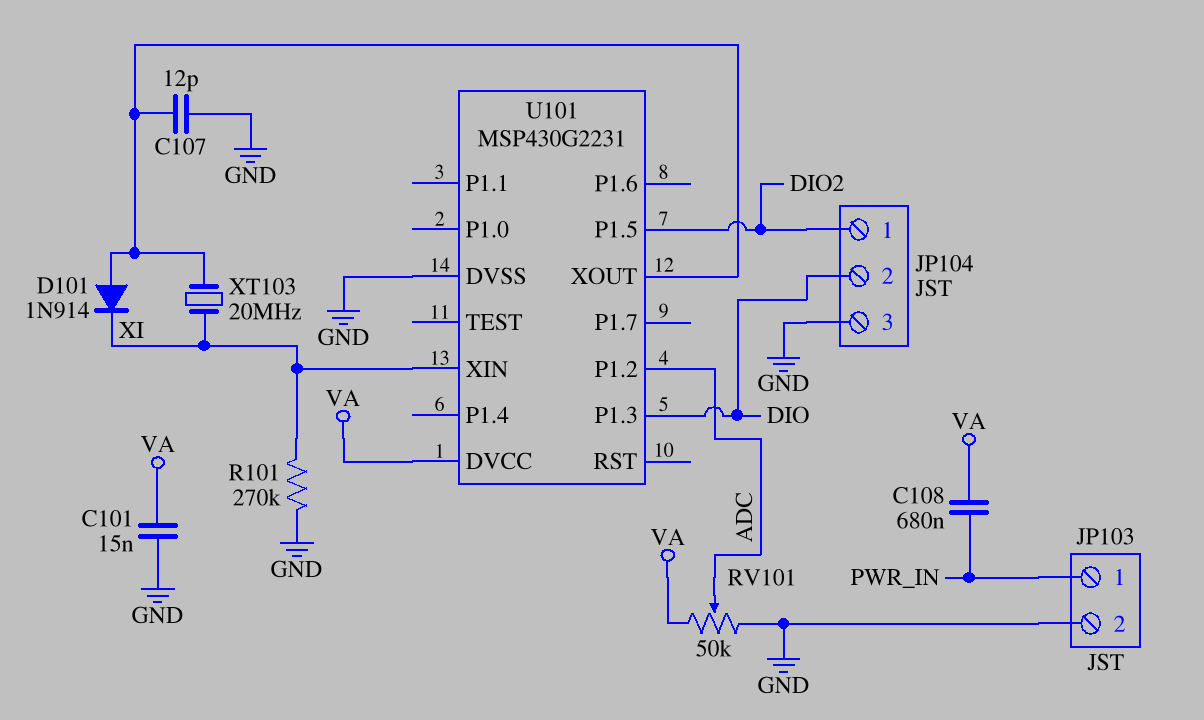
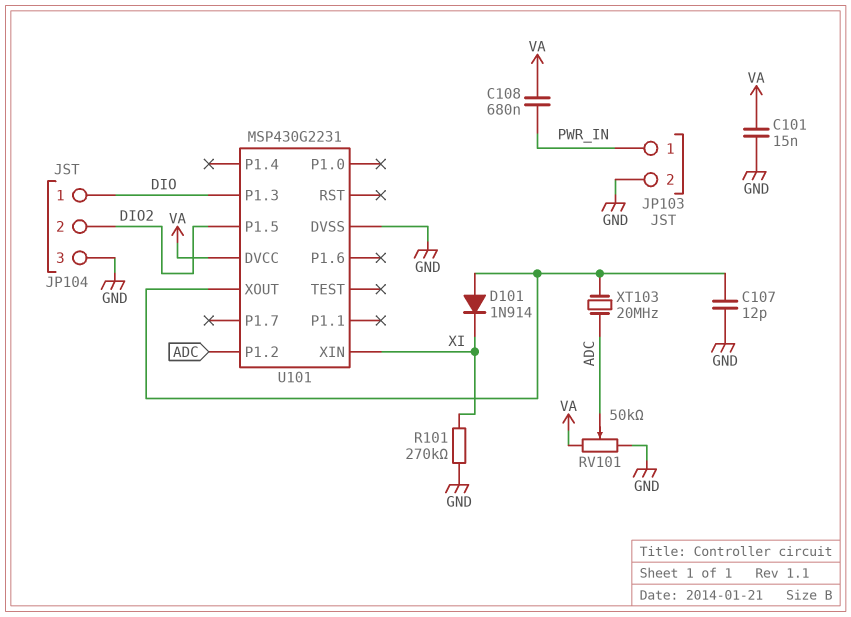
JP104 pin 1: DIO2 -> DIO
JP104 pin 2: DIO -> DIO2
XT103: 20MHz (U101/XOUT, XI) -> 20MHz (ADC, U101/XOUT)

